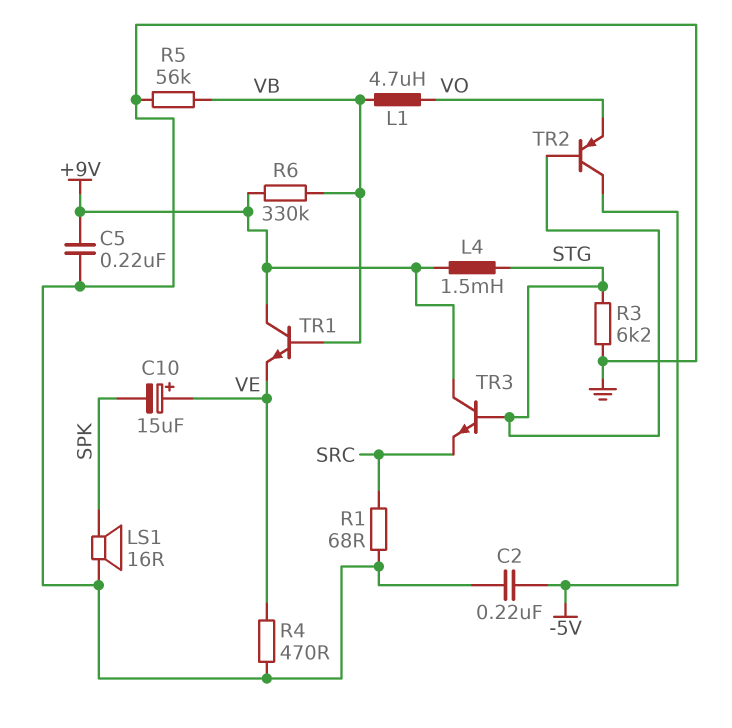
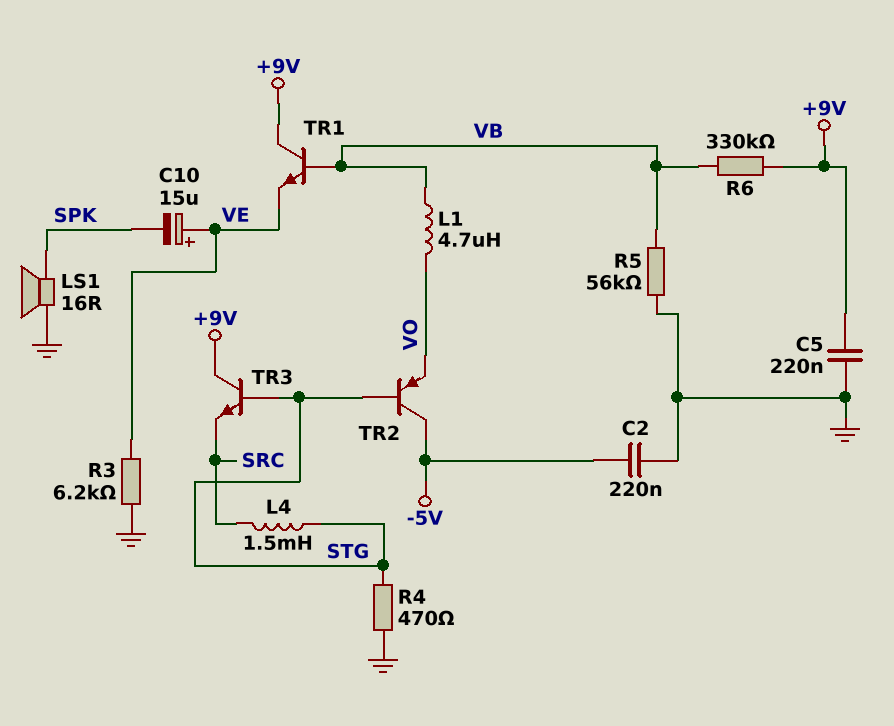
L4: 1.5mH (+9V, STG) -> 1.5mH (SRC, STG)
R1: 68 (GND, SRC) -> none
R3: 6.2k (GND, STG) -> 6.2k (GND, VE)
R4: 470 (GND, VE) -> 470 (GND, STG)

